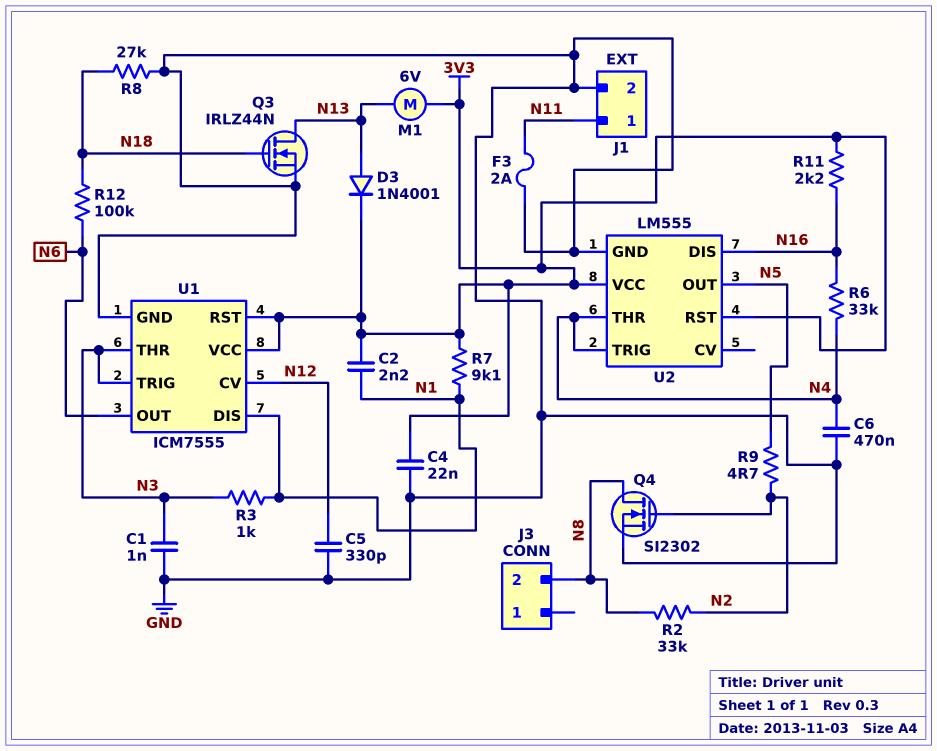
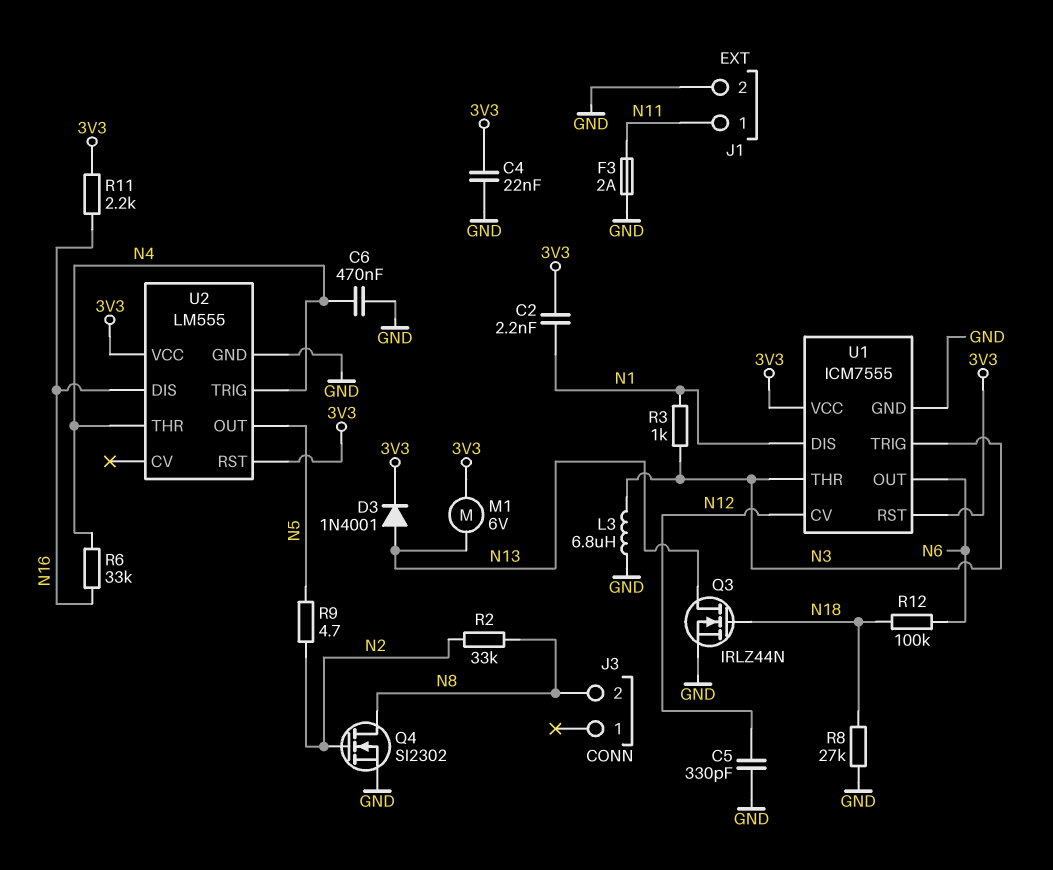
C1: 1nF (GND, N3) -> none
L3: none -> 6.8uH (GND, N3)
R7: 9.1k (3V3, N1) -> none

